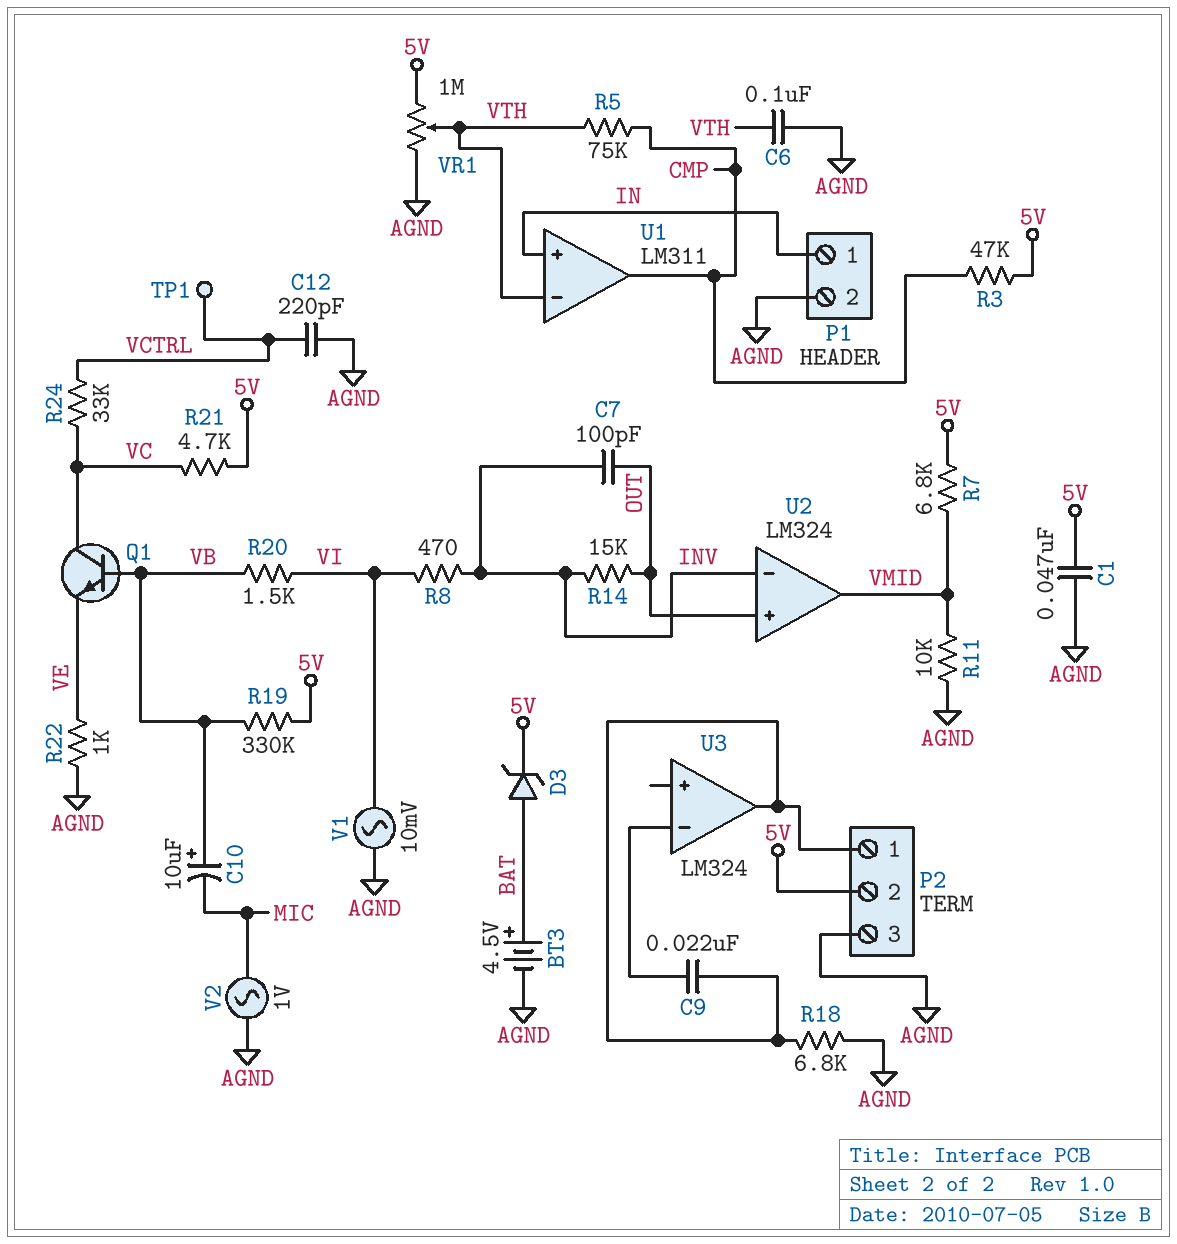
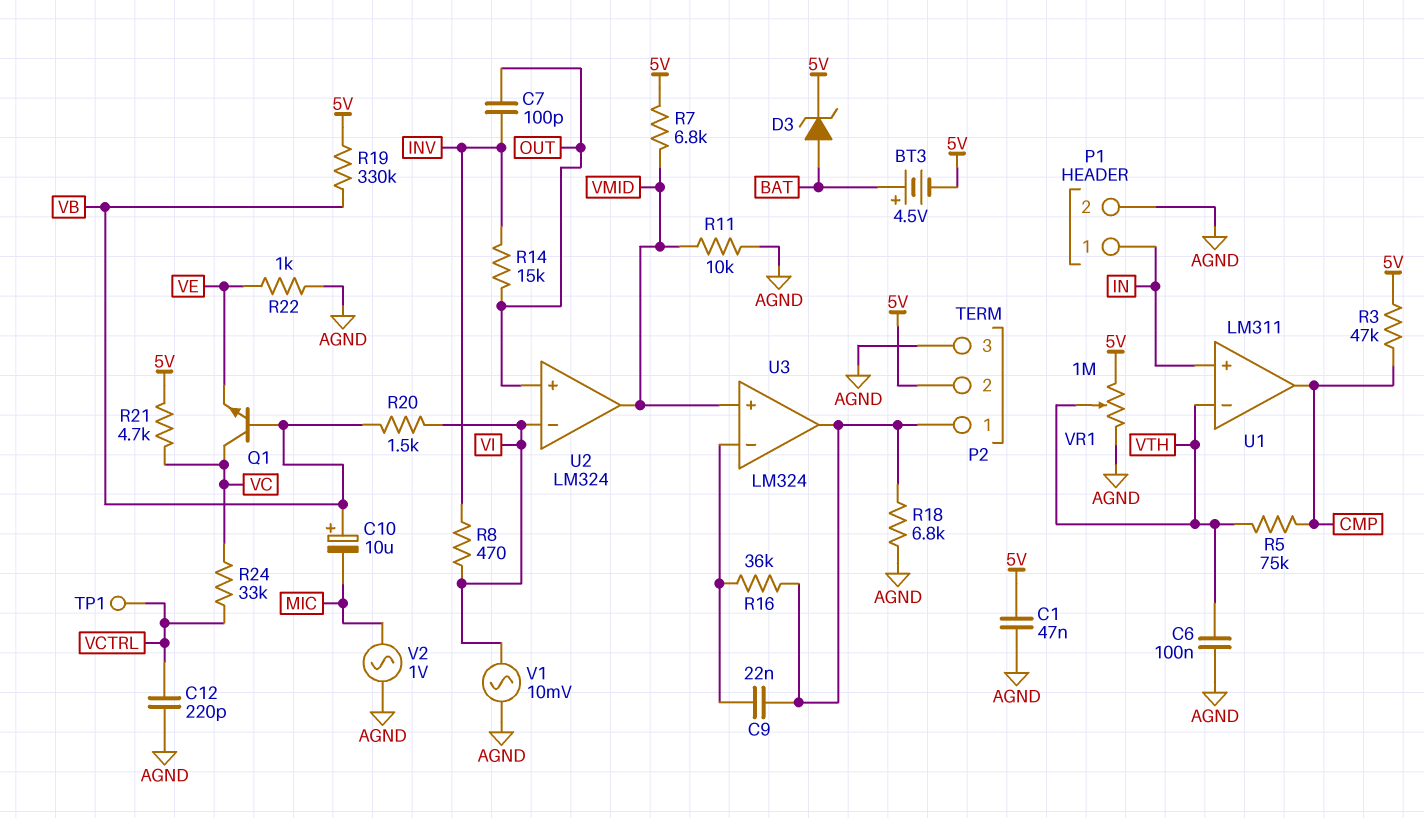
BT3: 4.5V (plus BAT, minus AGND) -> 4.5V (plus BAT, minus 5V)
R16: none -> 36k (P2/1, U3/in-)
U2 pin in-: INV -> VI
U3 pin in+: none -> VMID

